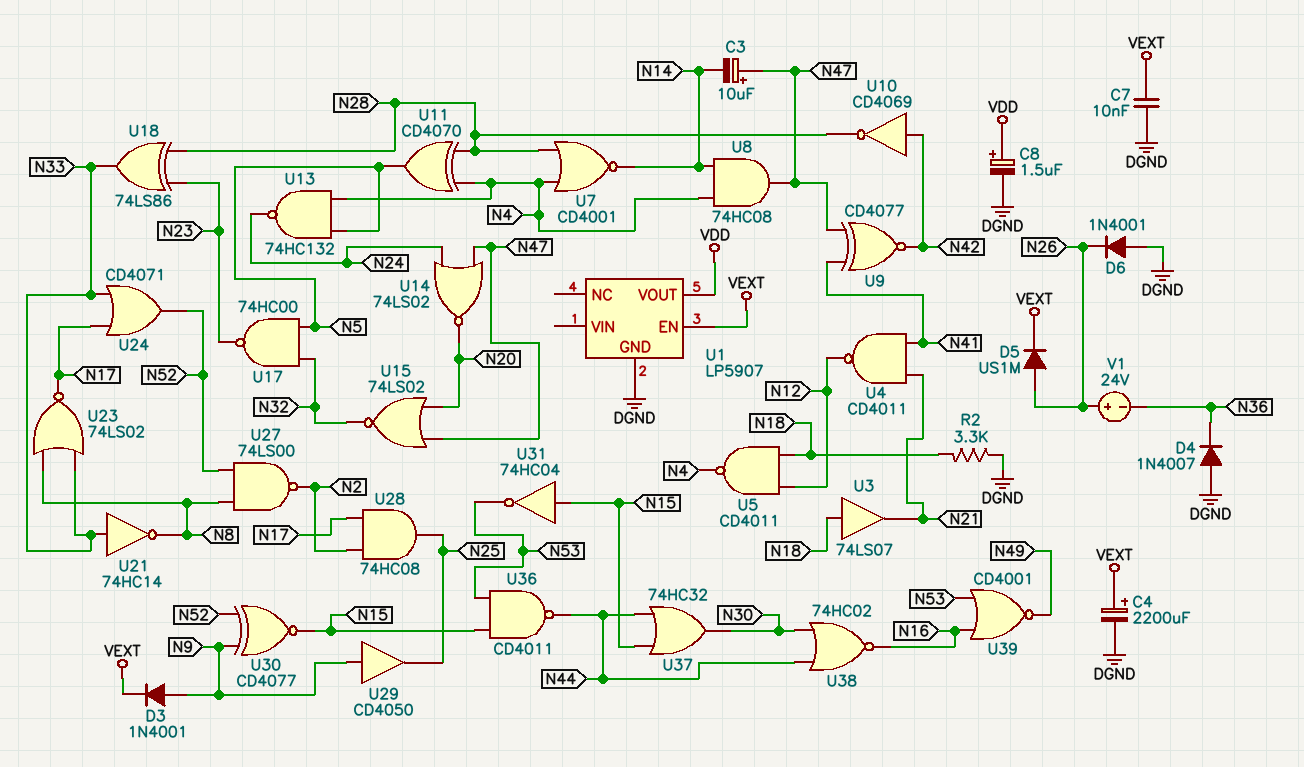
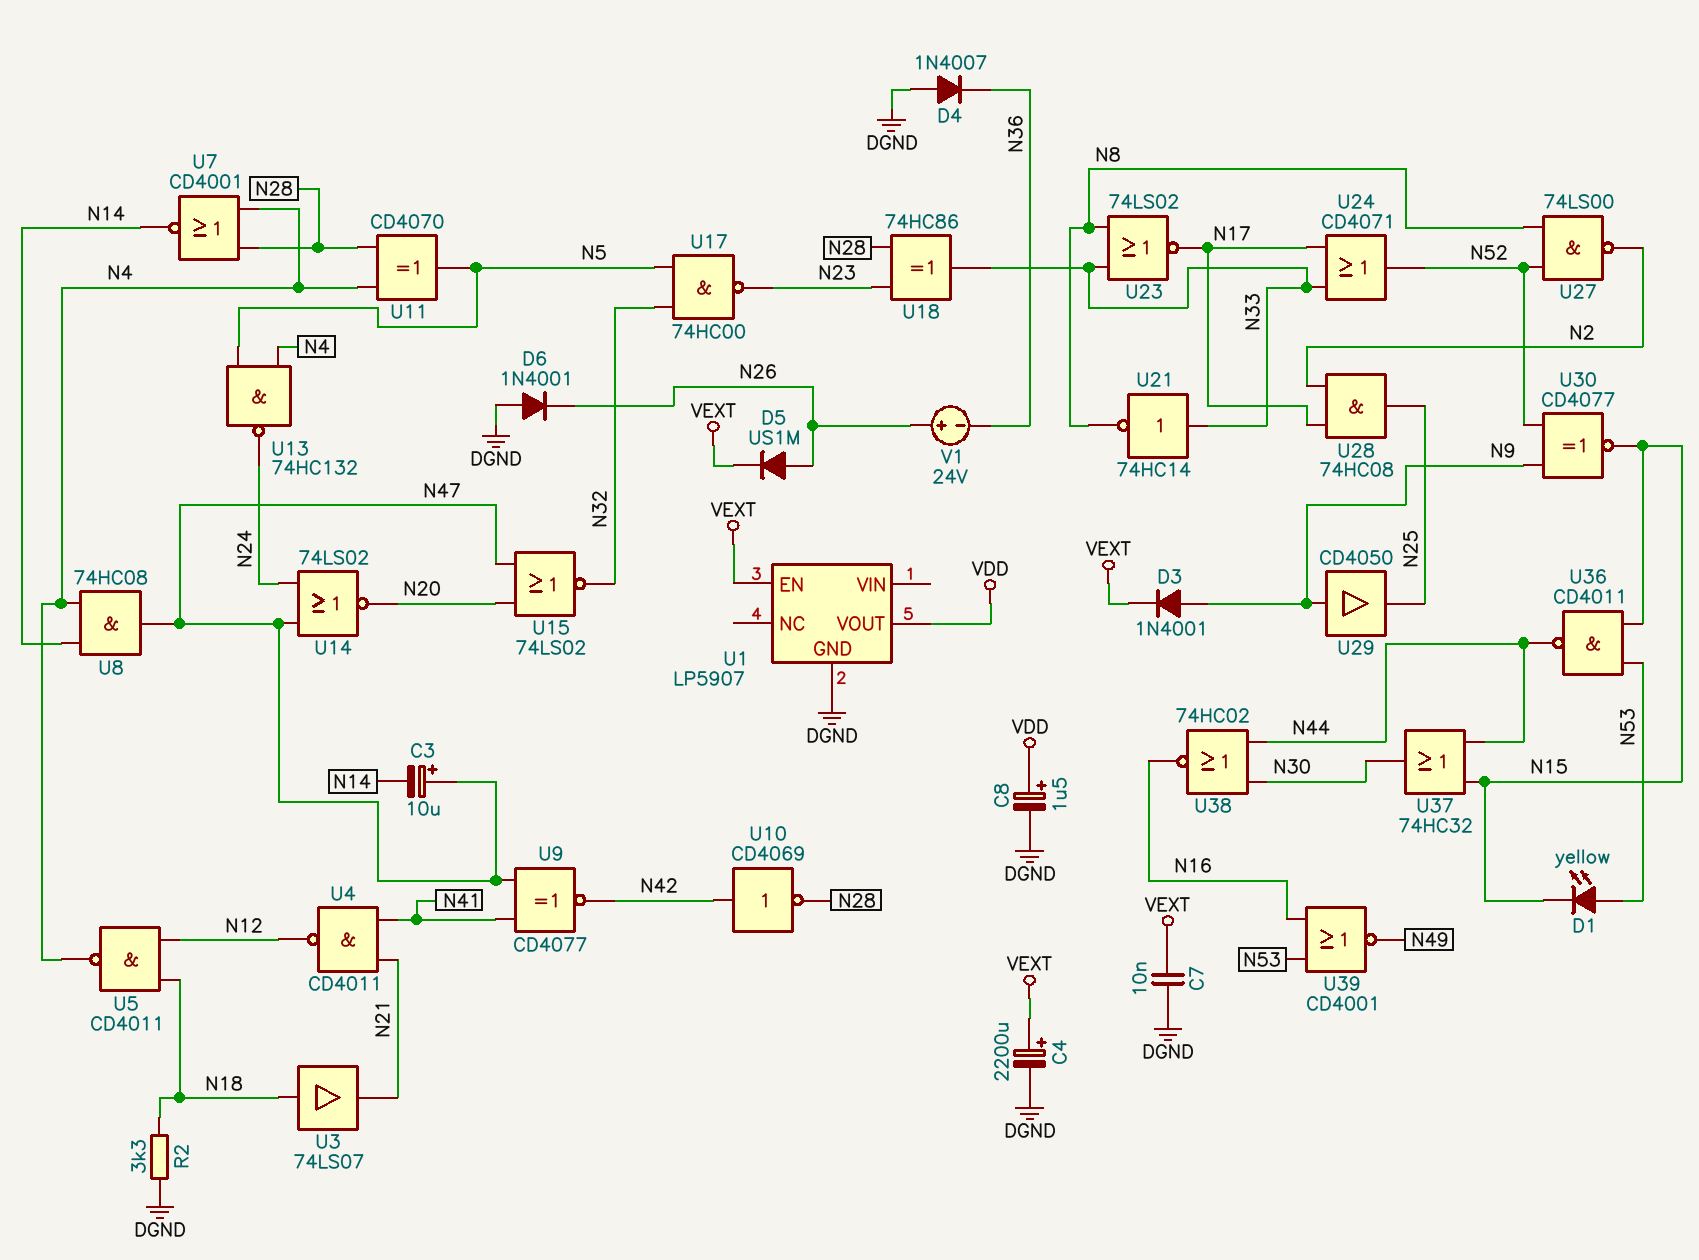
D1: none -> LED yellow (A N53, K N15)
U18: XOR 74LS86 (in N23, in N28, out N33) -> XOR 74HC86 (in N23, in N28, out N33)
U31: NOT 74HC04 (in N15, out N53) -> none

